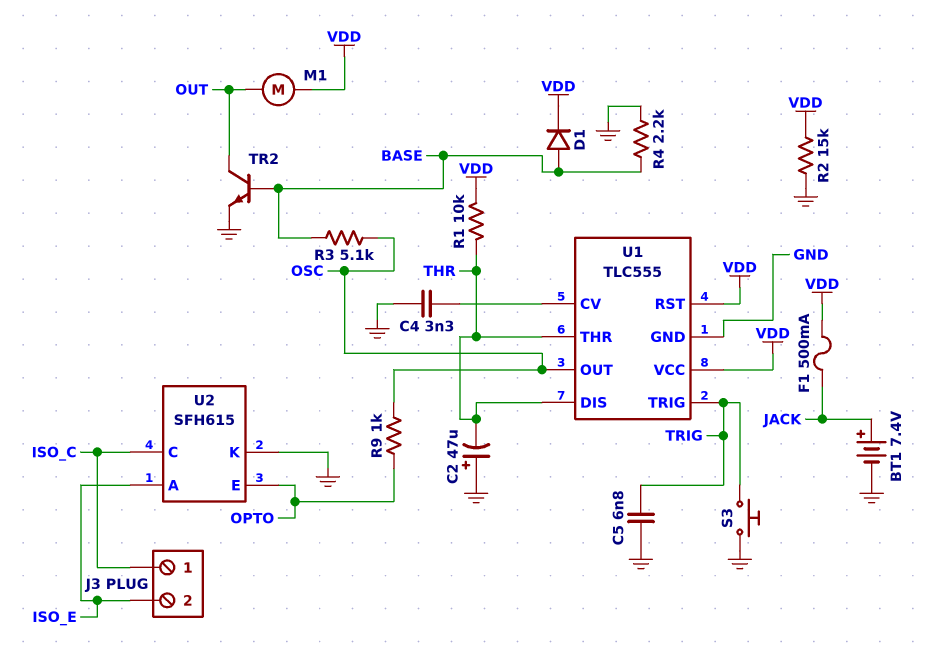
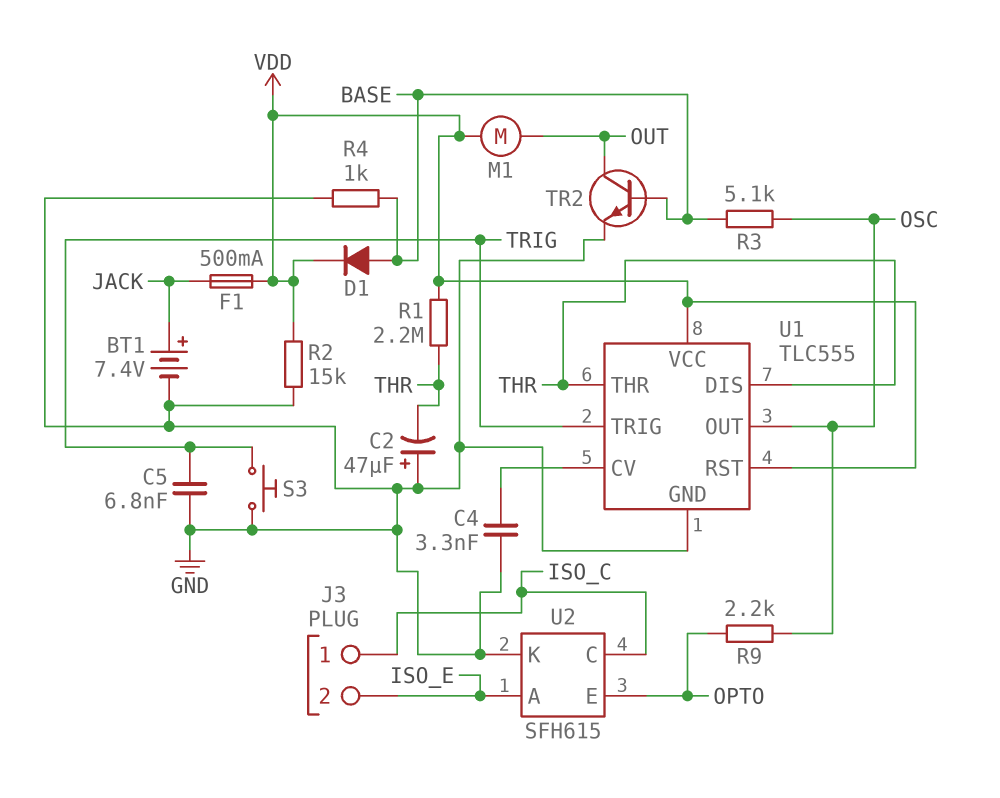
R1: 10k (THR, VDD) -> 2.2M (THR, VDD)
R4: 2.2k (BASE, GND) -> 1k (BASE, GND)
R9: 1k (OPTO, OSC) -> 2.2k (OPTO, OSC)

